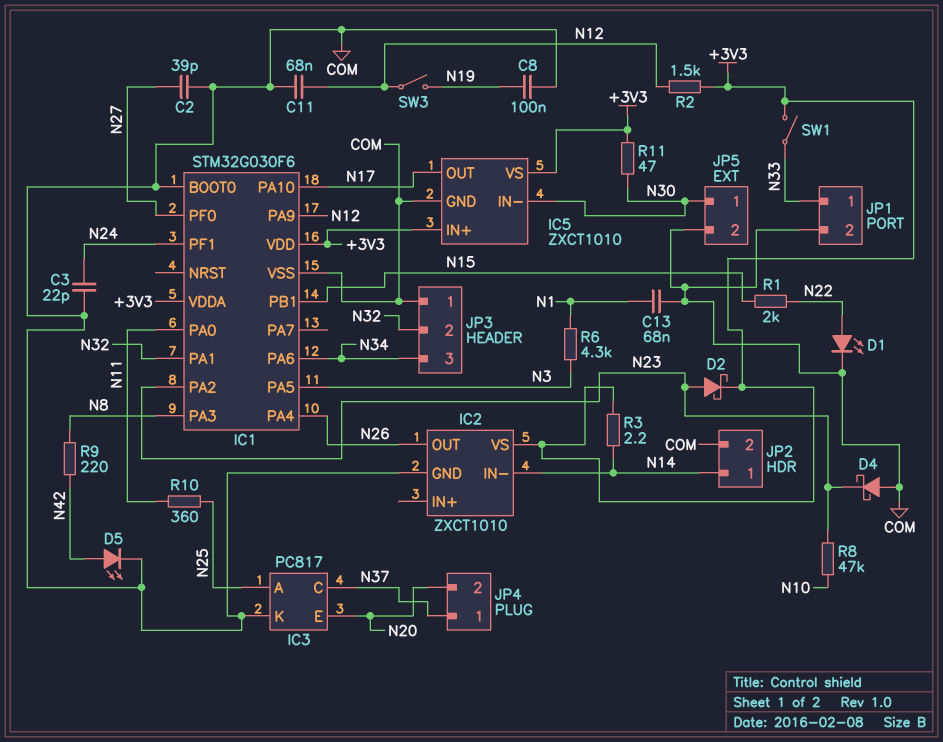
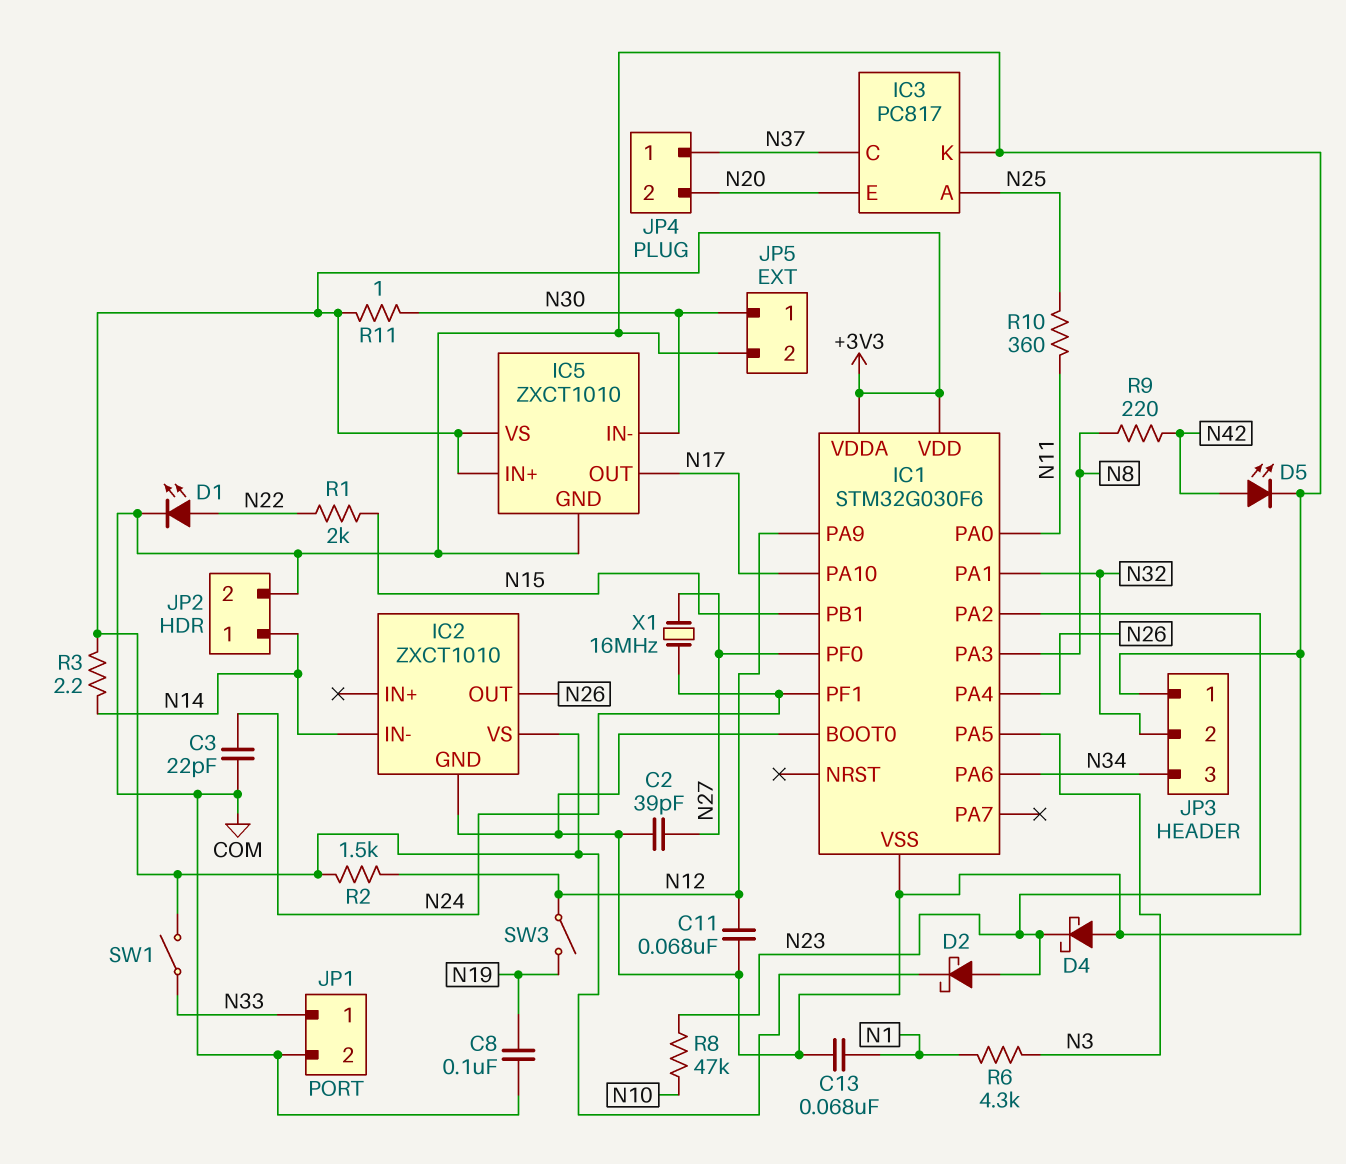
R11: 47 (+3V3, N30) -> 1 (+3V3, N30)
X1: none -> 16MHz (N24, N27)

